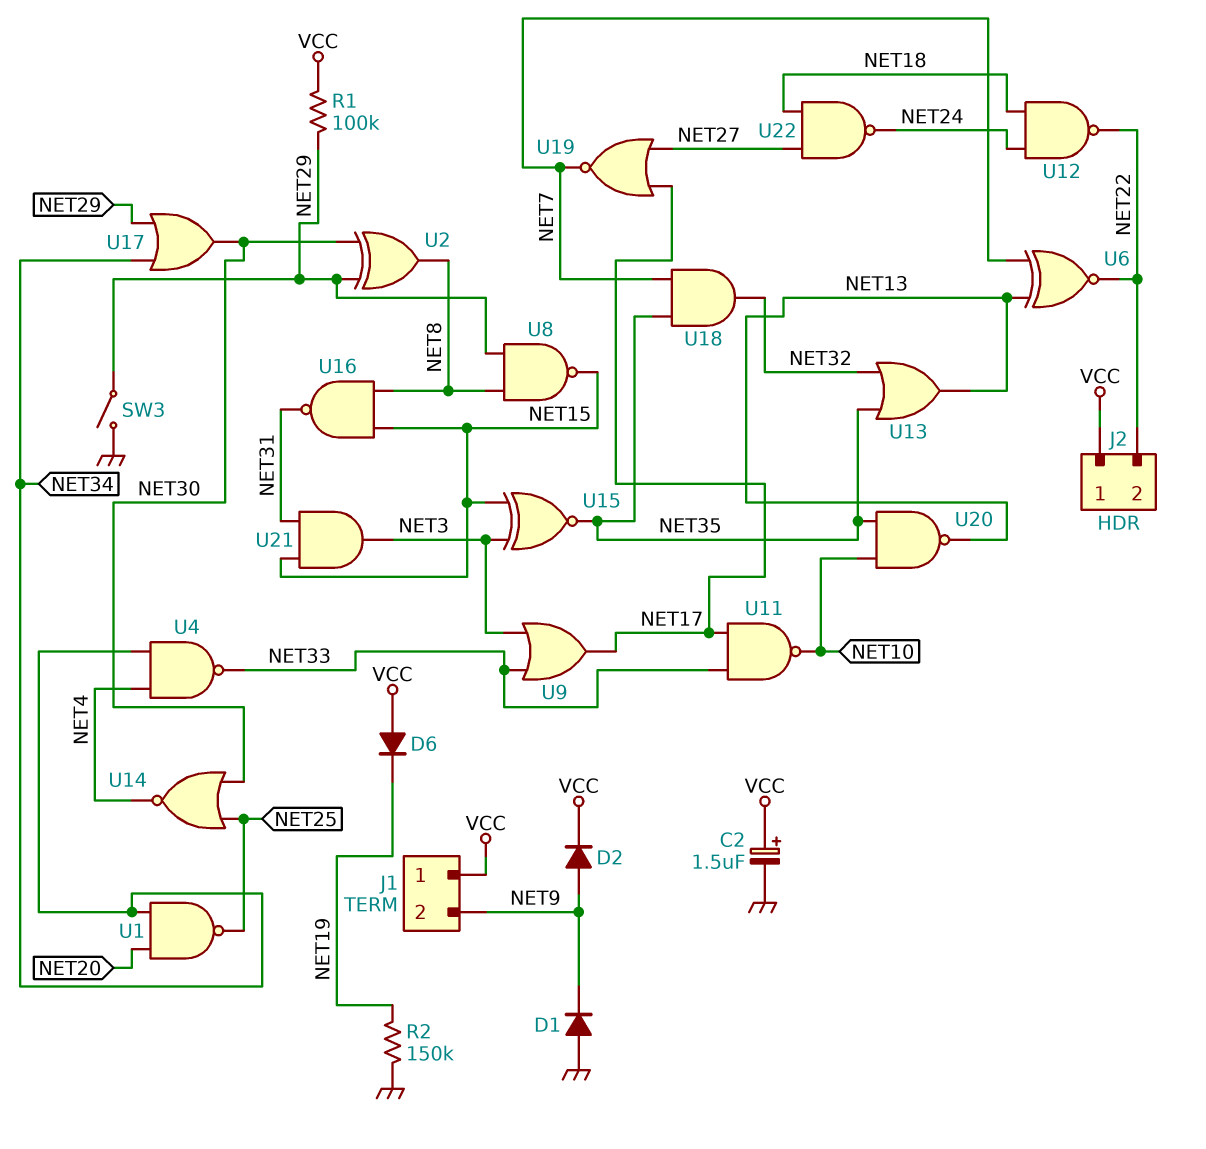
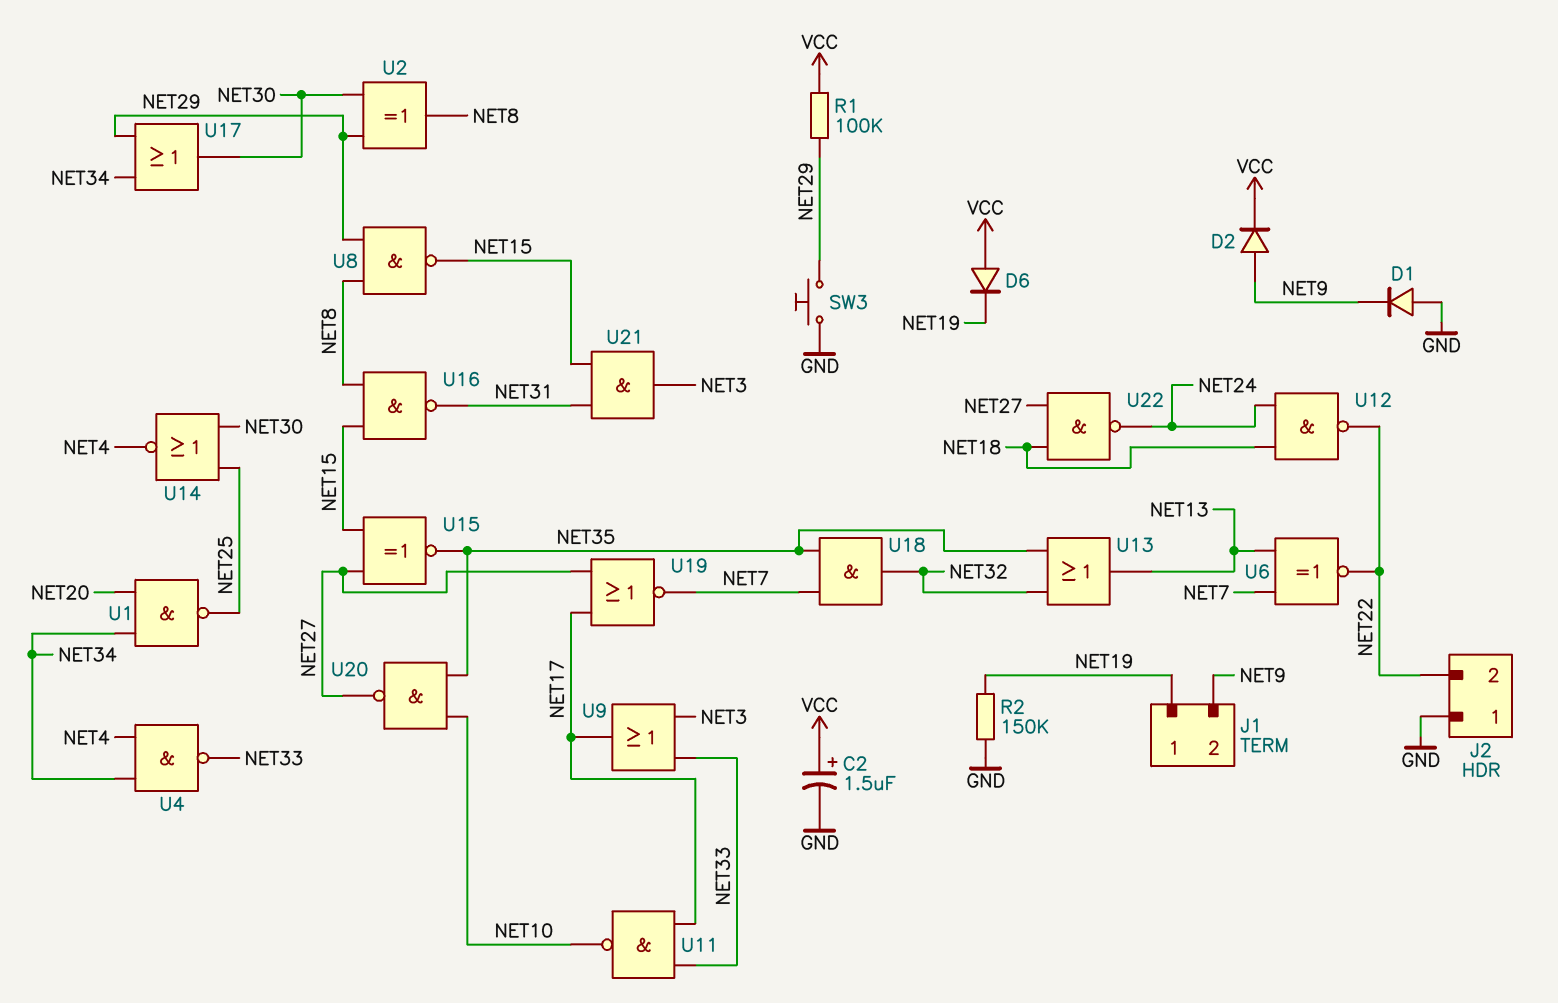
J1 pin 1: VCC -> NET19
J2 pin 1: VCC -> GND
SW3: switch (GND, NET29) -> button (GND, NET29)
U15: XNOR (in NET3, in NET15, out NET35) -> XNOR (in NET15, in NET27, out NET35)
U20: NAND (in NET10, in NET35, out NET13) -> NAND (in NET10, in NET35, out NET27)

